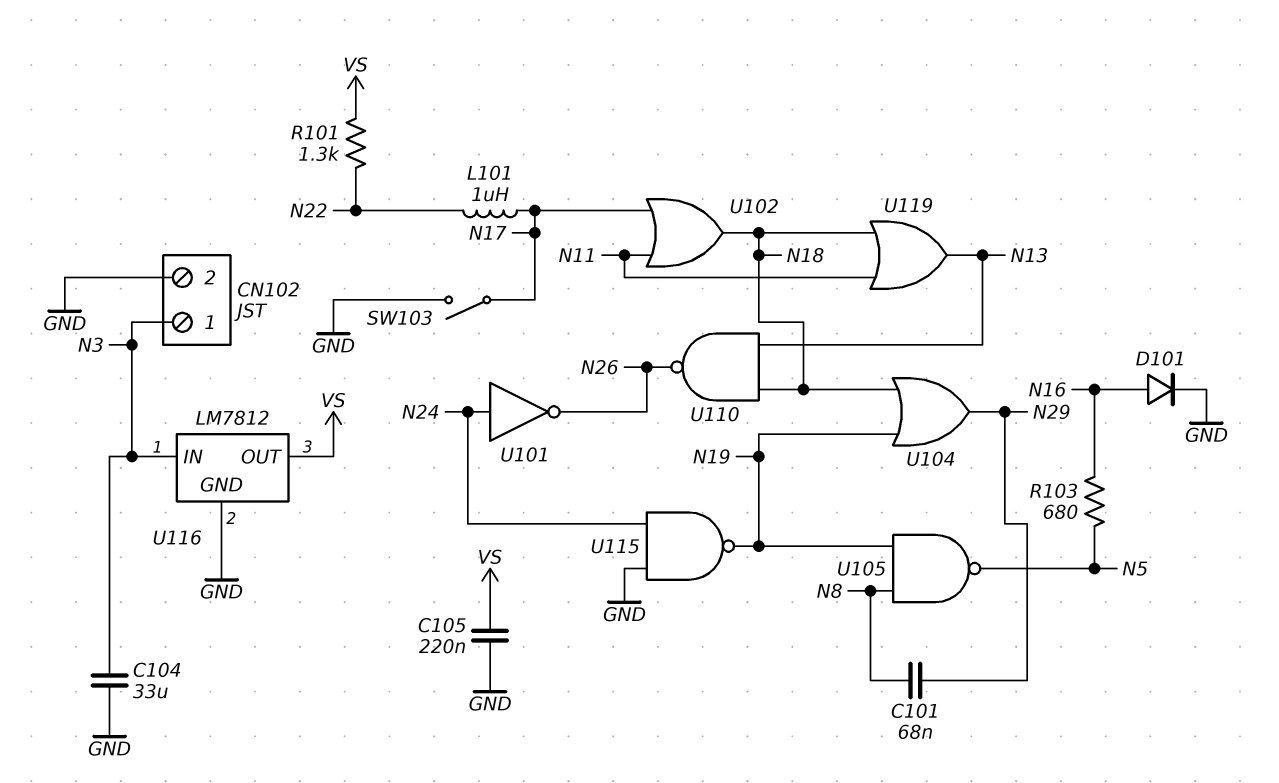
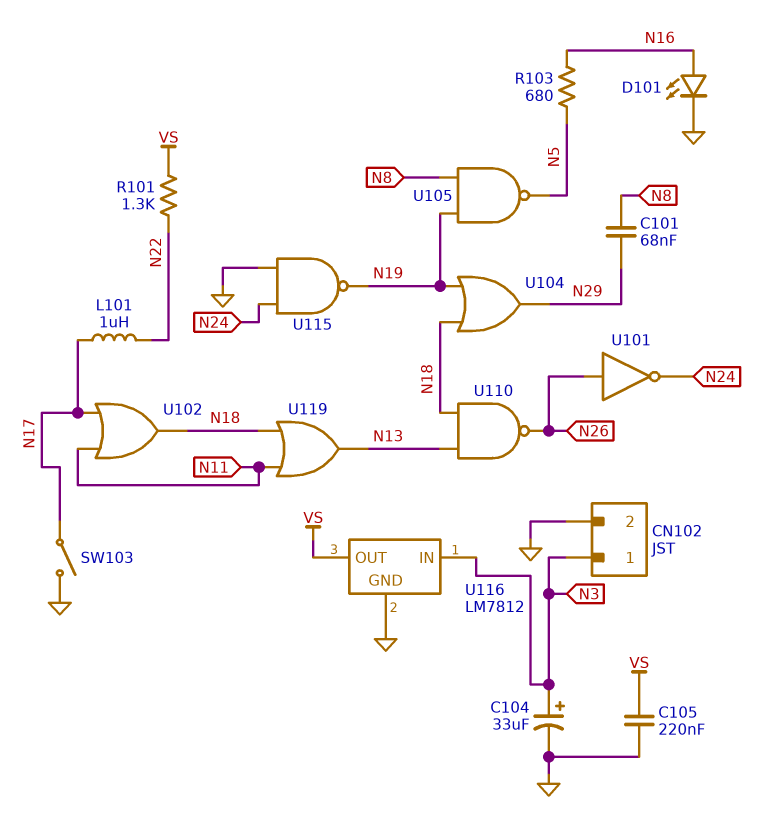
C104: 33uF (GND, N3) -> 33uF (plus N3, minus GND)
D101: diode (A N16, K GND) -> LED (A N16, K GND)
U101: NOT (in N24, out N26) -> NOT (in N26, out N24)

